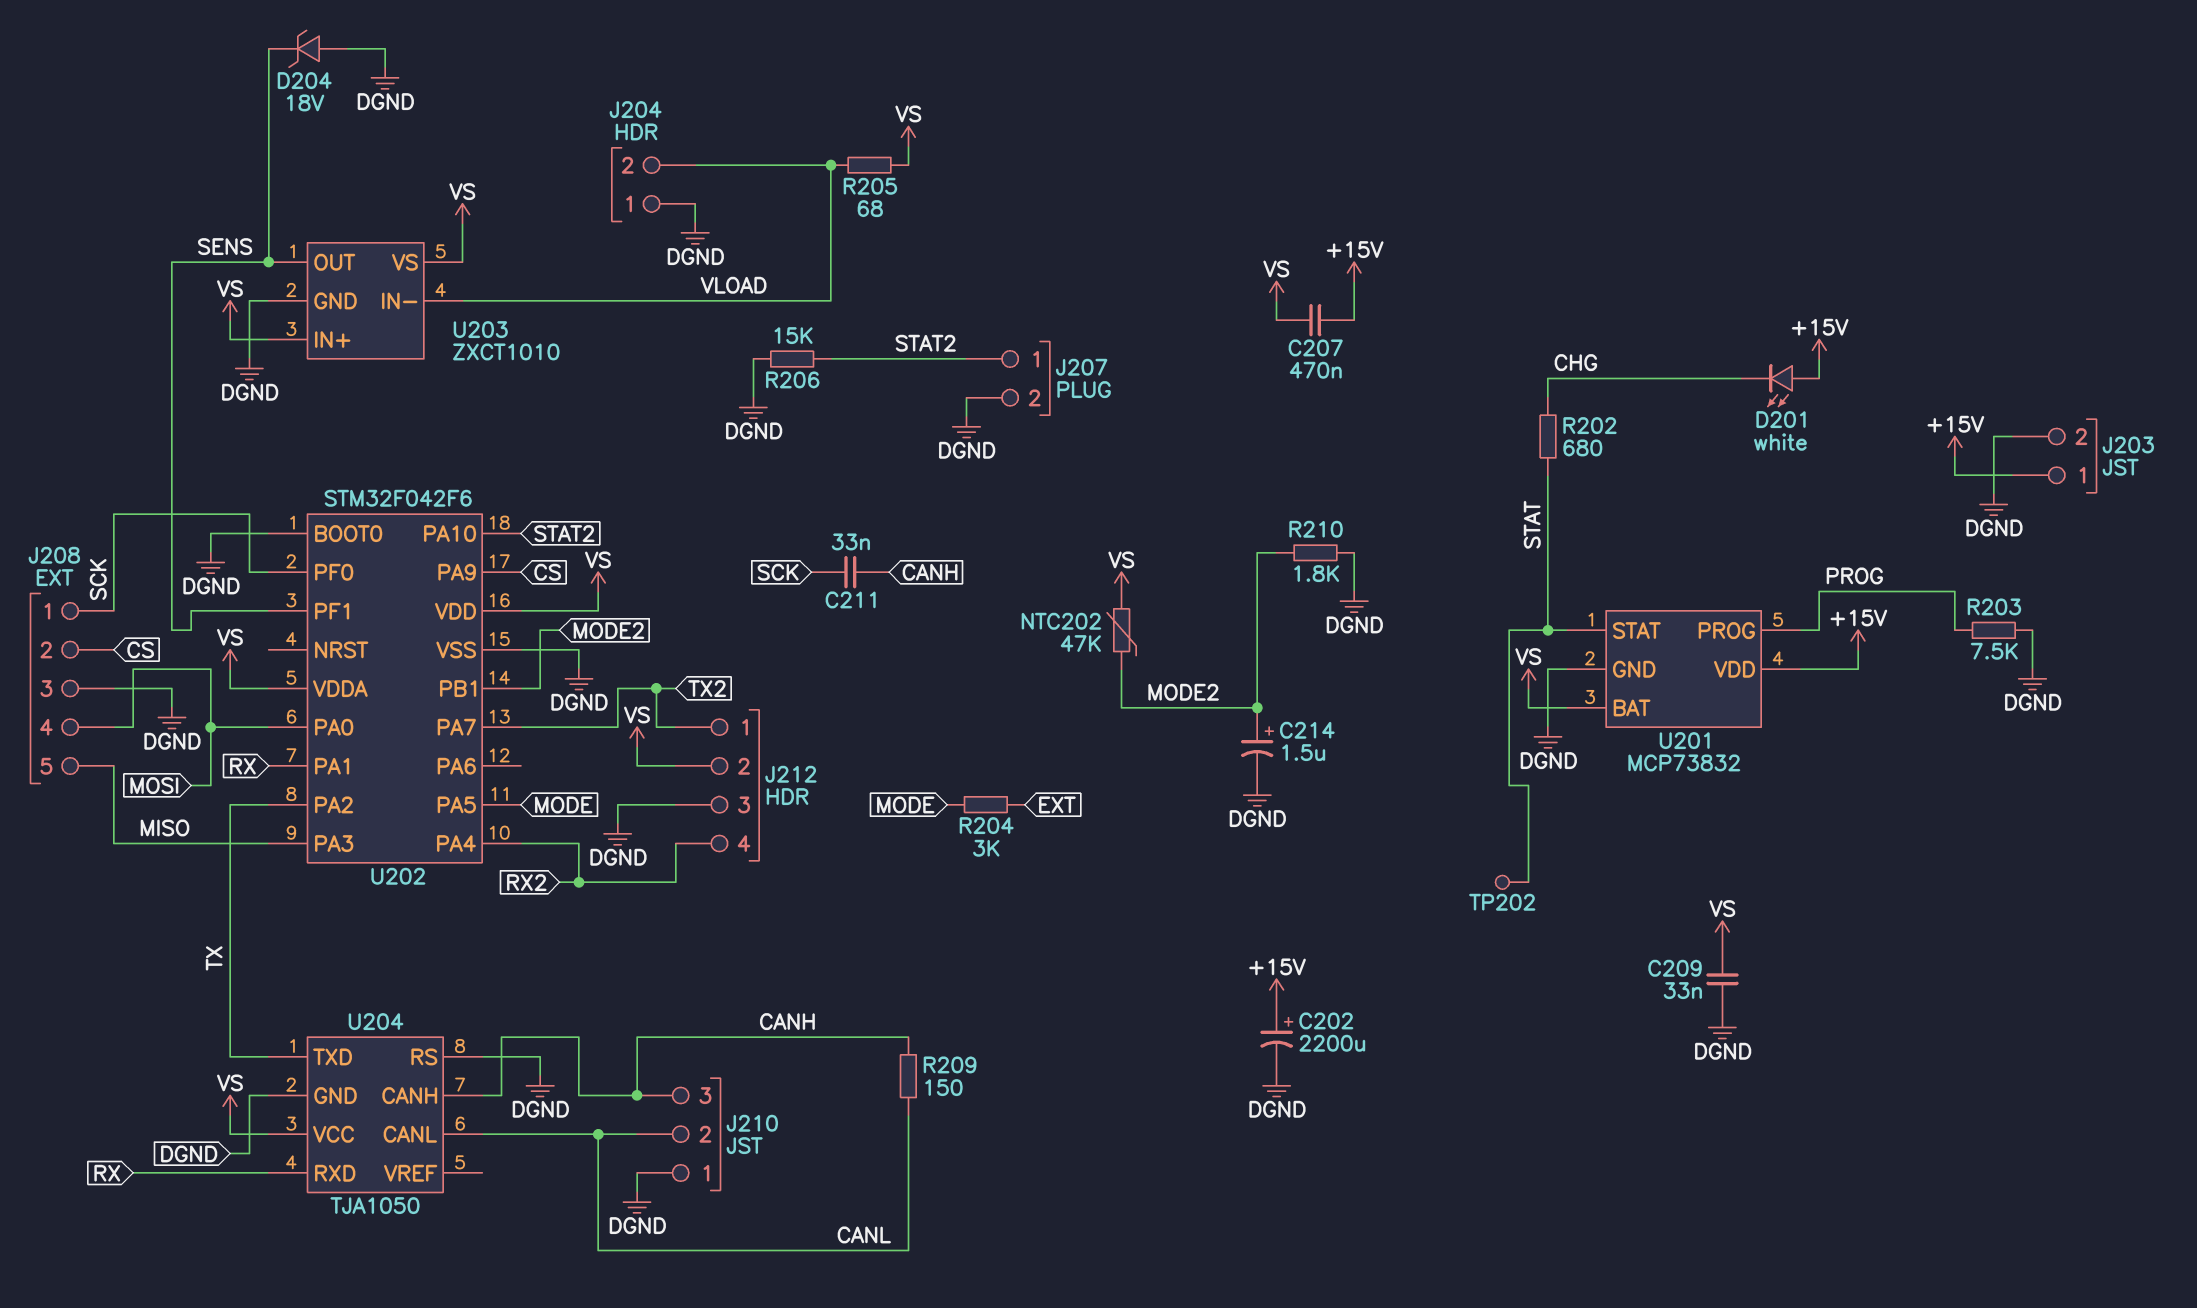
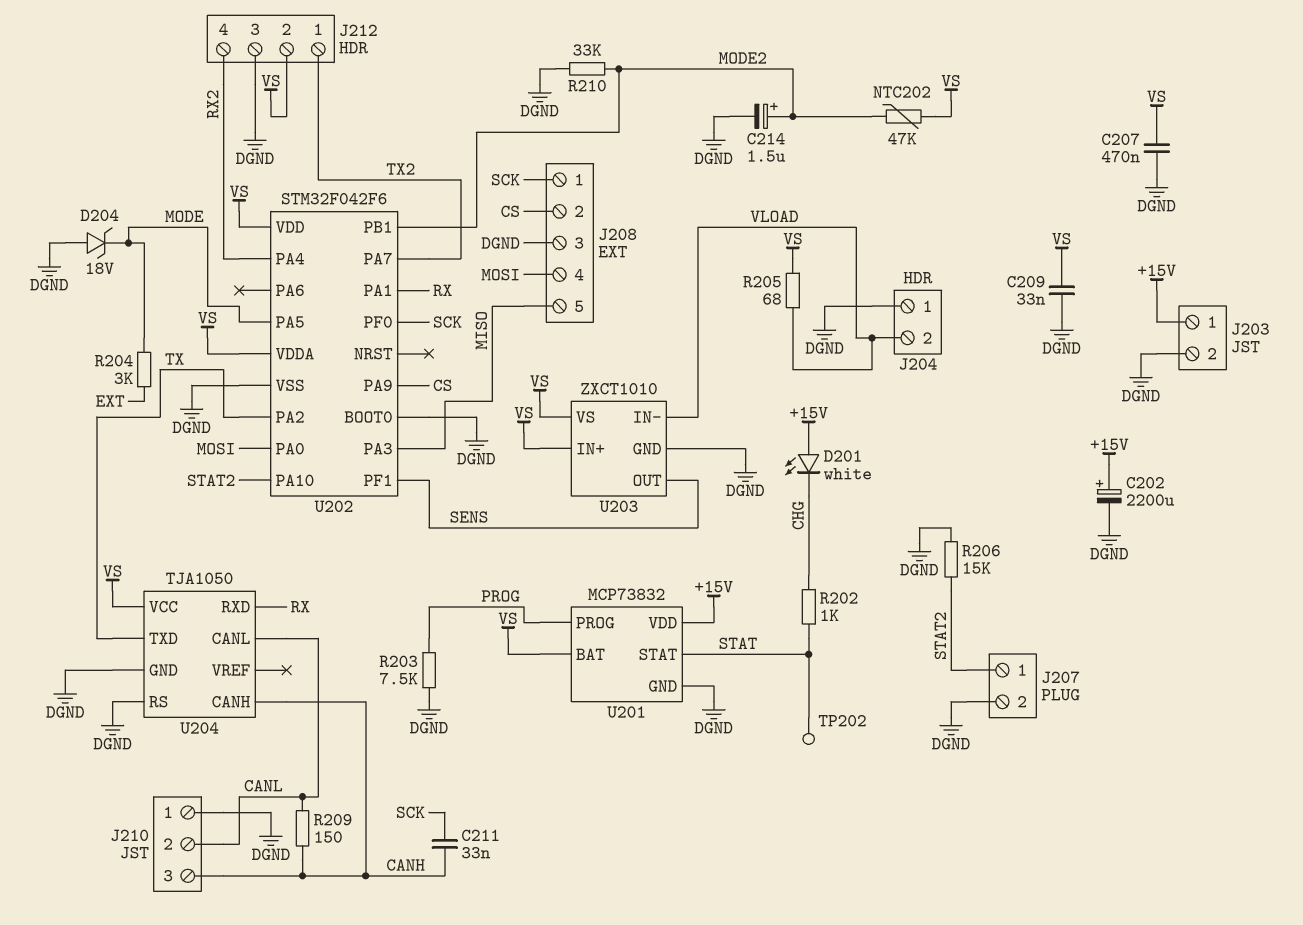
C207: 470nF (+15V, VS) -> 470nF (DGND, VS)
D204: zener 18V (A DGND, K SENS) -> zener 18V (A DGND, K MODE)
R202: 680 (CHG, STAT) -> 1k (CHG, STAT)
R210: 1.8k (DGND, MODE2) -> 33k (DGND, MODE2)

